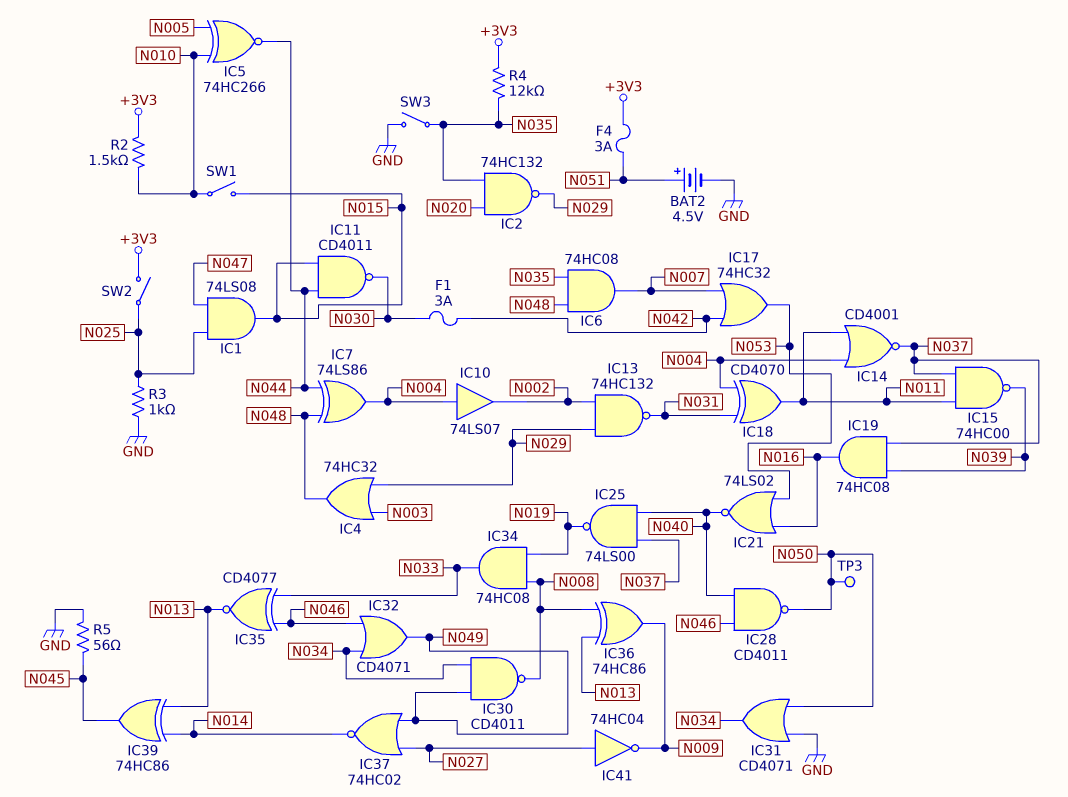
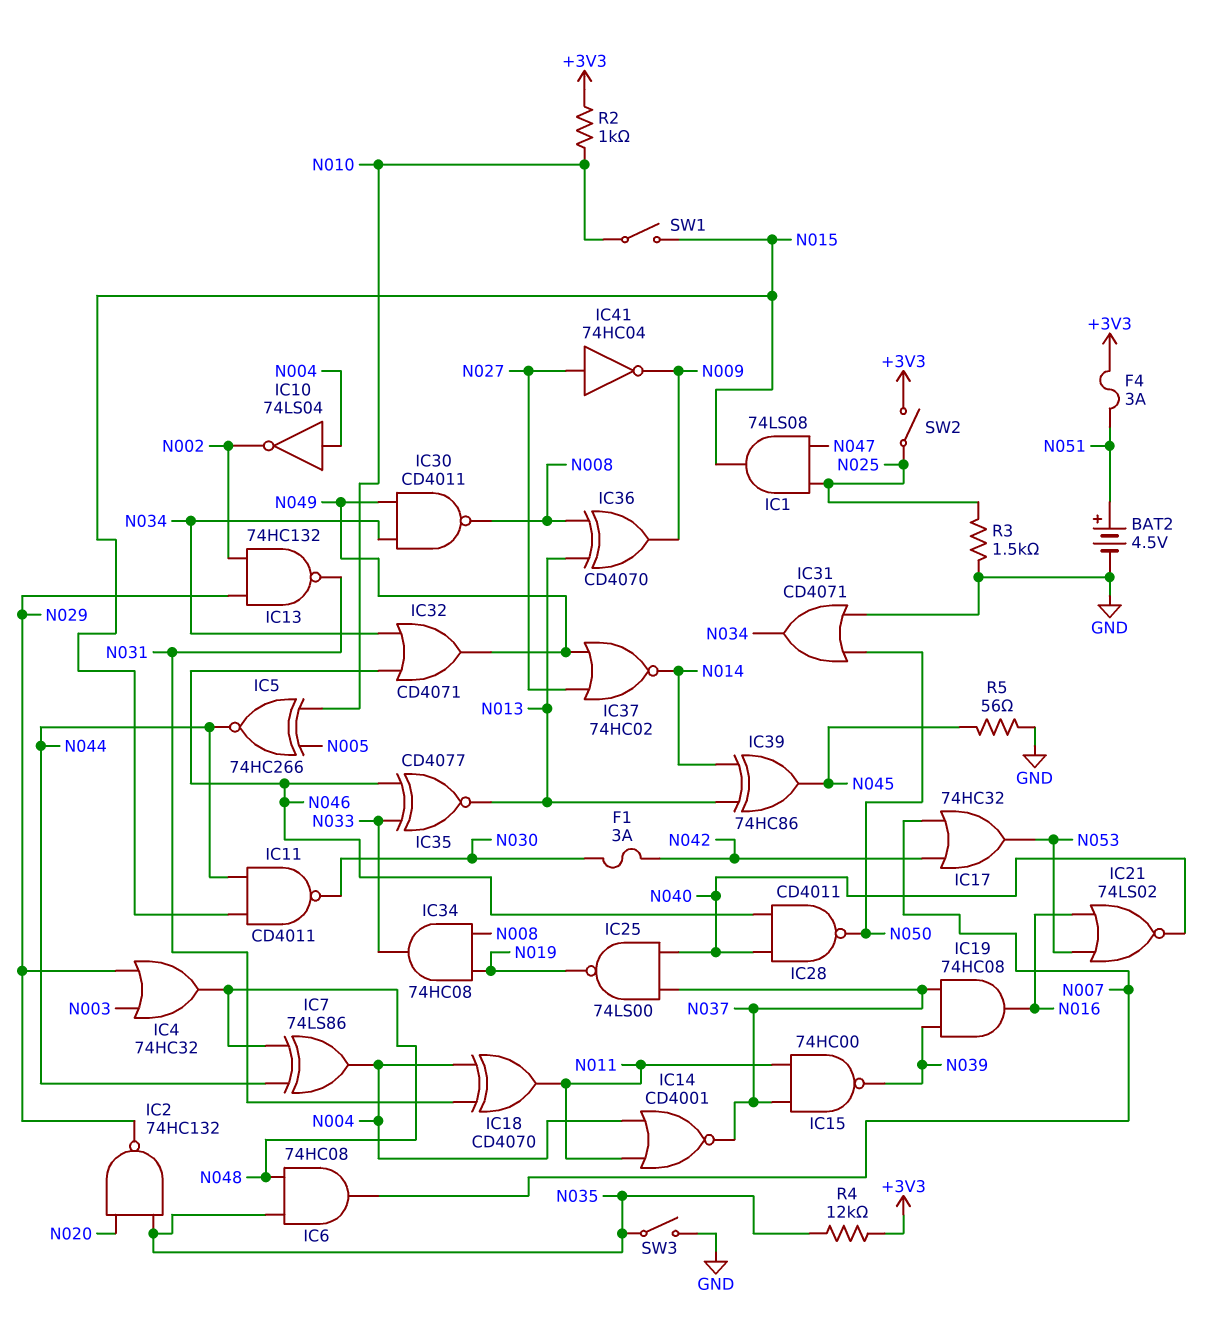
IC10: buffer 74LS07 (in N004, out N002) -> NOT 74LS04 (in N004, out N002)
IC36: XOR 74HC86 (in N008, in N013, out N009) -> XOR CD4070 (in N008, in N013, out N009)
R2: 1.5k (+3V3, N010) -> 1k (+3V3, N010)
R3: 1k (GND, N025) -> 1.5k (GND, N025)
TP3: test point (N050) -> none

